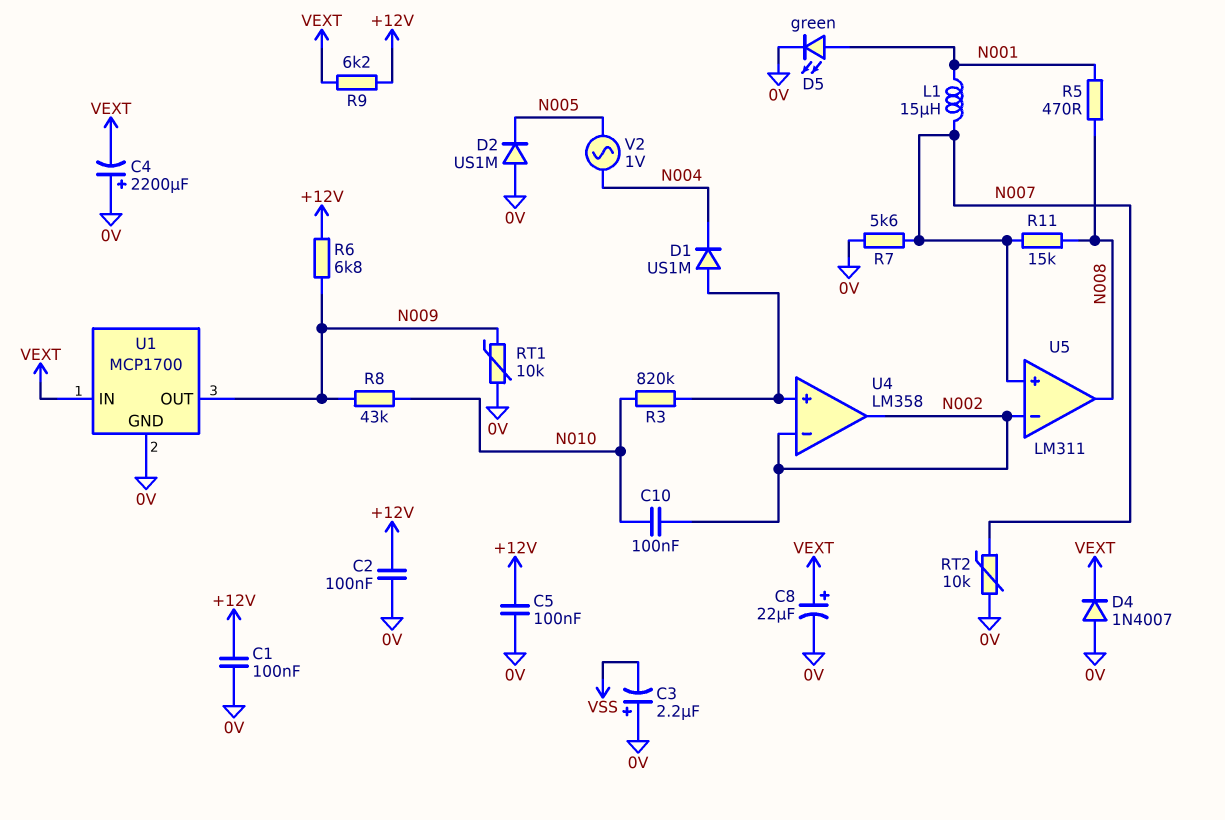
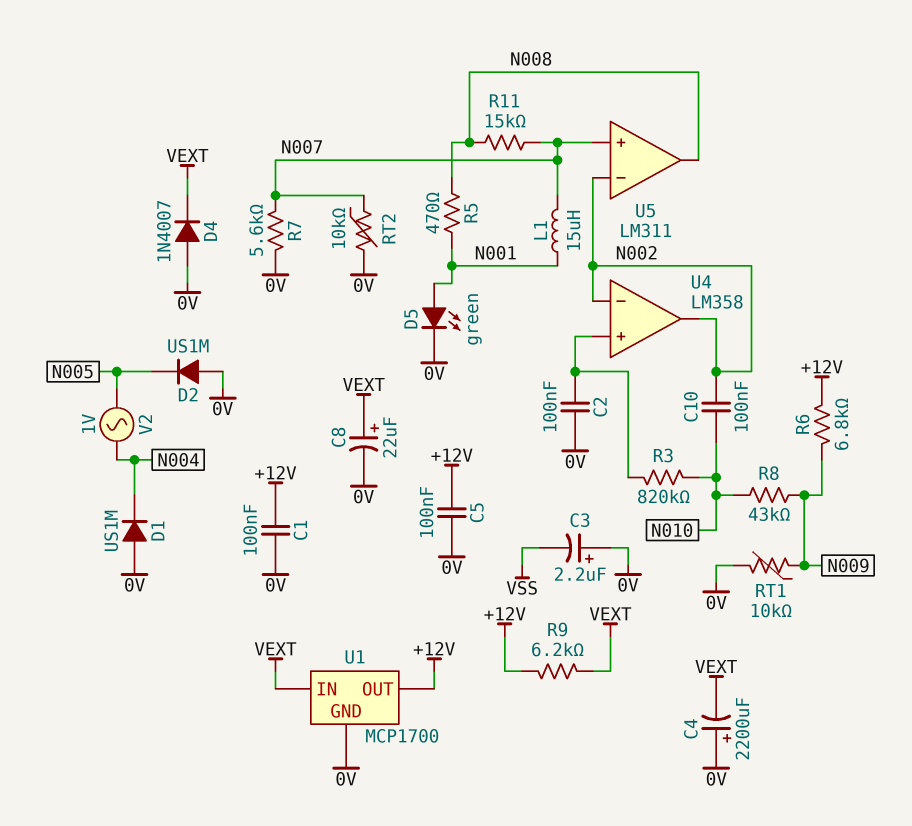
C2: 100nF (+12V, 0V) -> 100nF (0V, U4/in+)
D1: diode US1M (A U4/in+, K N004) -> diode US1M (A 0V, K N004)
U1 pin OUT: N009 -> +12V

